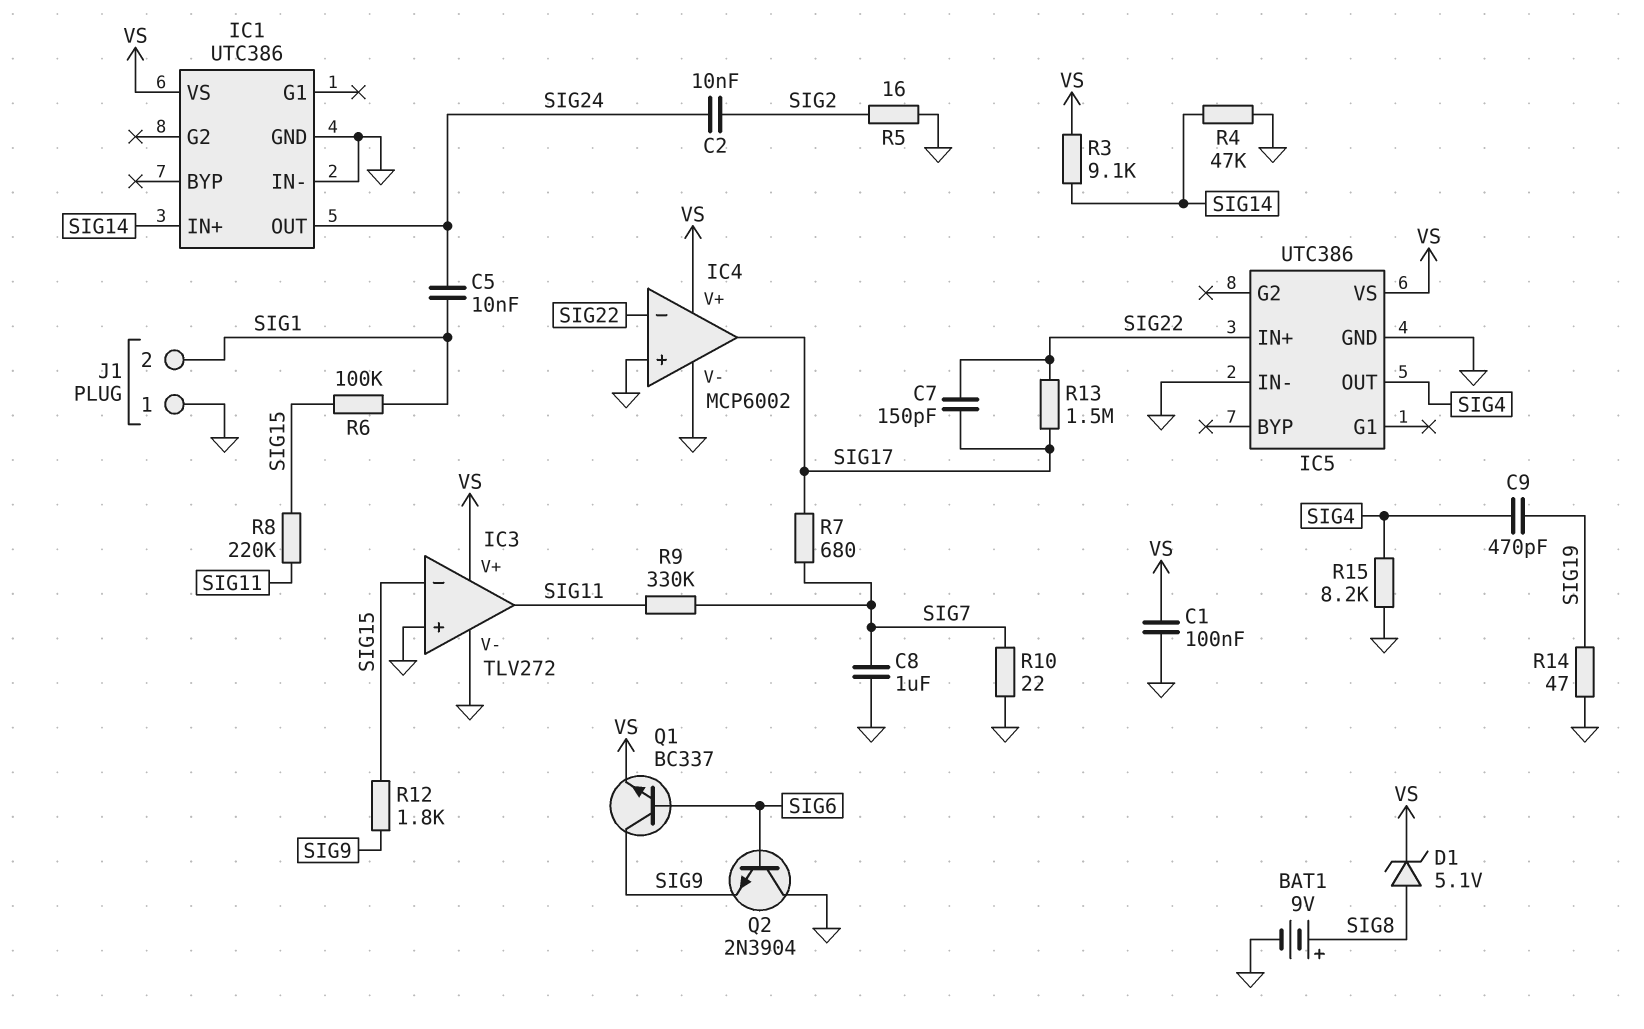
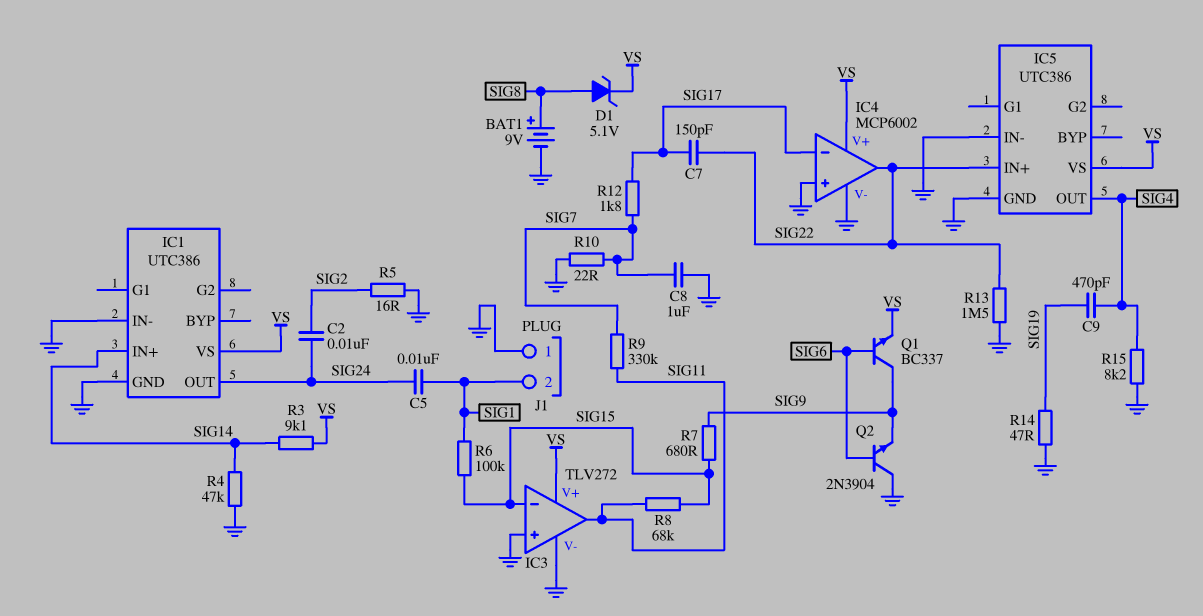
C1: 100nF (GND, VS) -> none
IC4 pin in-: SIG22 -> SIG17
IC4 pin out: SIG17 -> SIG22
R7: 680 (SIG7, SIG17) -> 680 (SIG9, SIG15)
R8: 220k (SIG11, SIG15) -> 68k (SIG11, SIG15)
R12: 1.8k (SIG9, SIG15) -> 1.8k (SIG7, SIG17)
R13: 1.5M (SIG17, SIG22) -> 1.5M (GND, SIG22)

